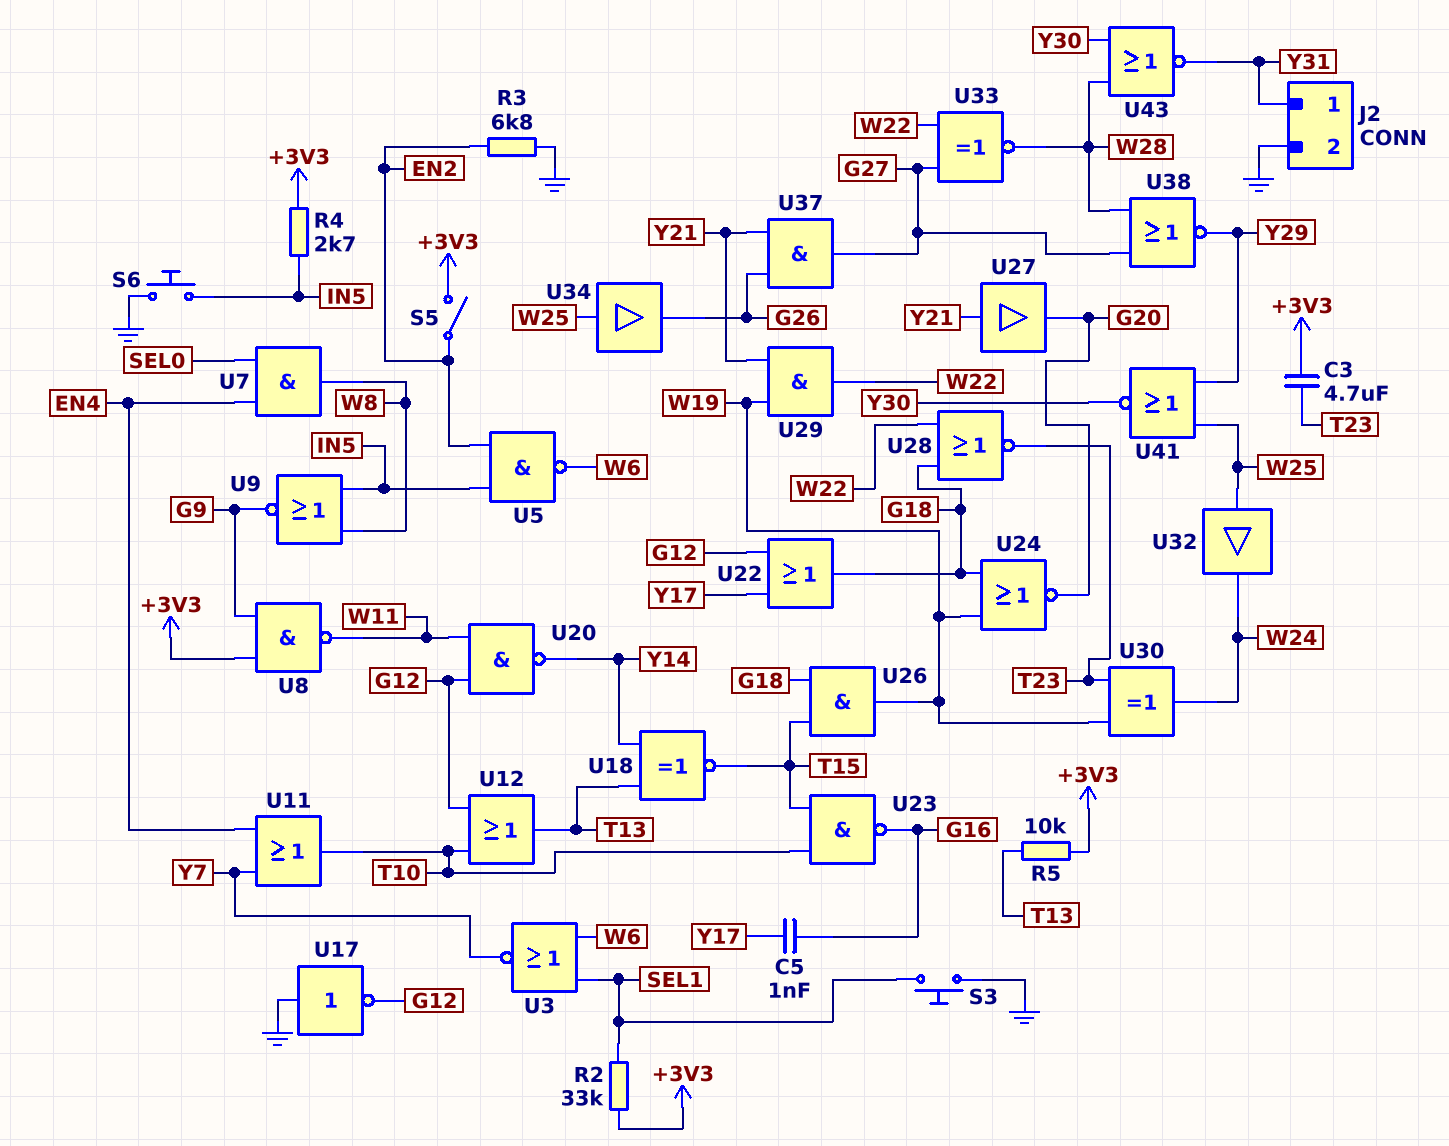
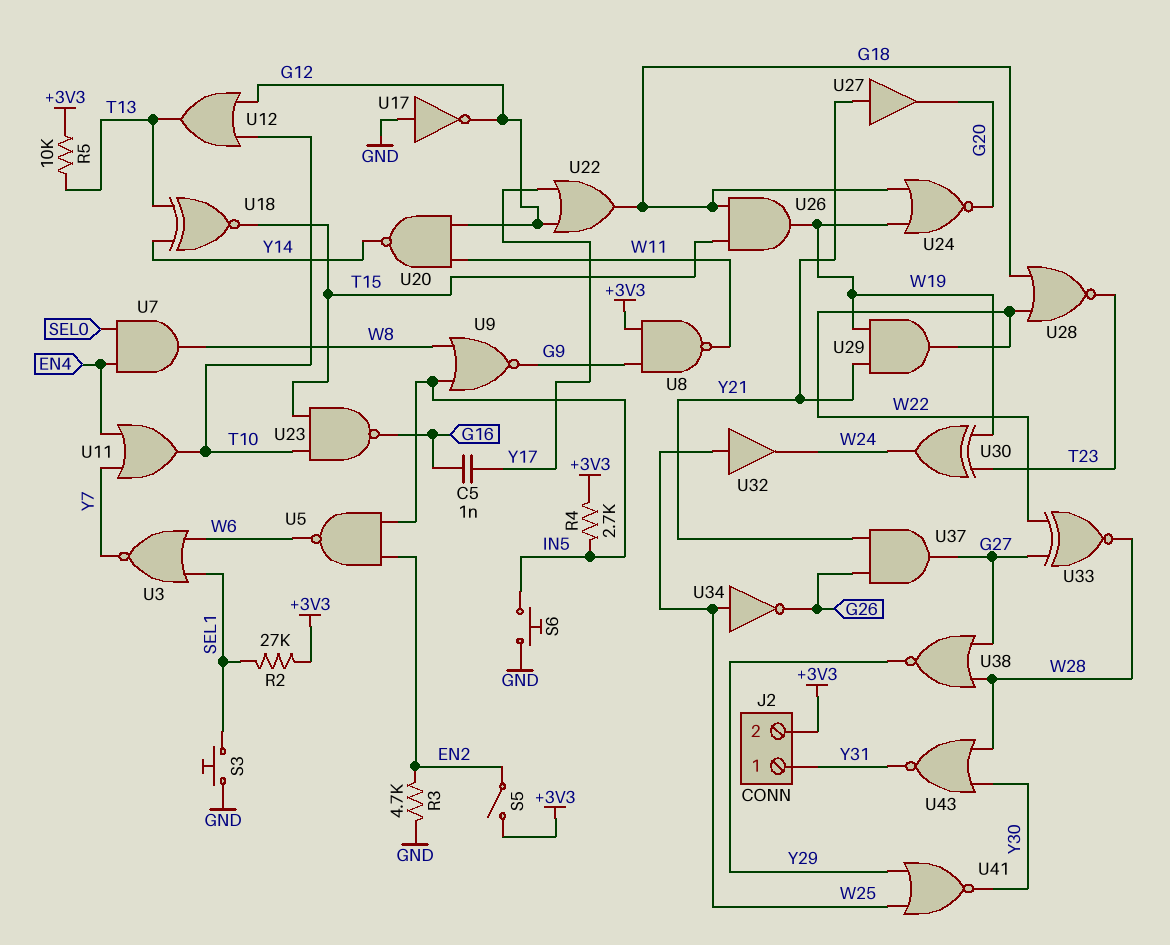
C3: 4.7uF (+3V3, T23) -> none
J2 pin 2: GND -> +3V3
R2: 33k (+3V3, SEL1) -> 27k (+3V3, SEL1)
R3: 6.8k (EN2, GND) -> 4.7k (EN2, GND)
U34: buffer (in W25, out G26) -> NOT (in W25, out G26)

